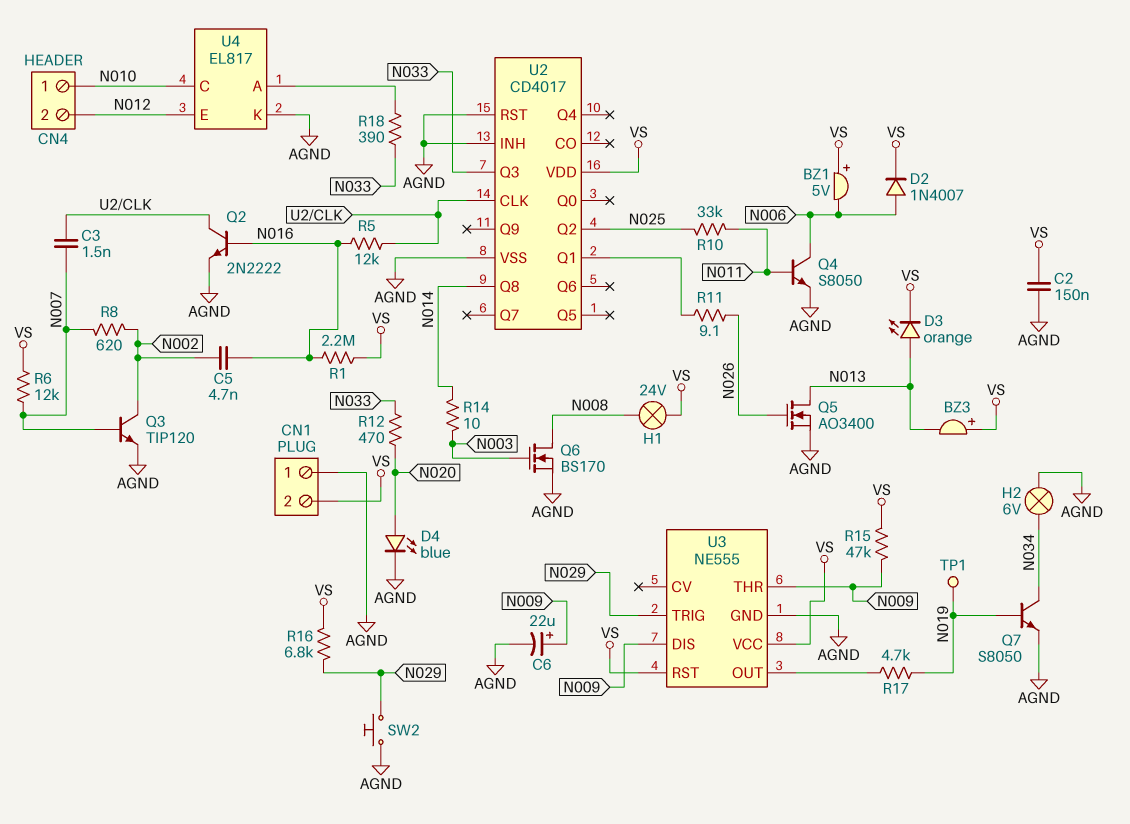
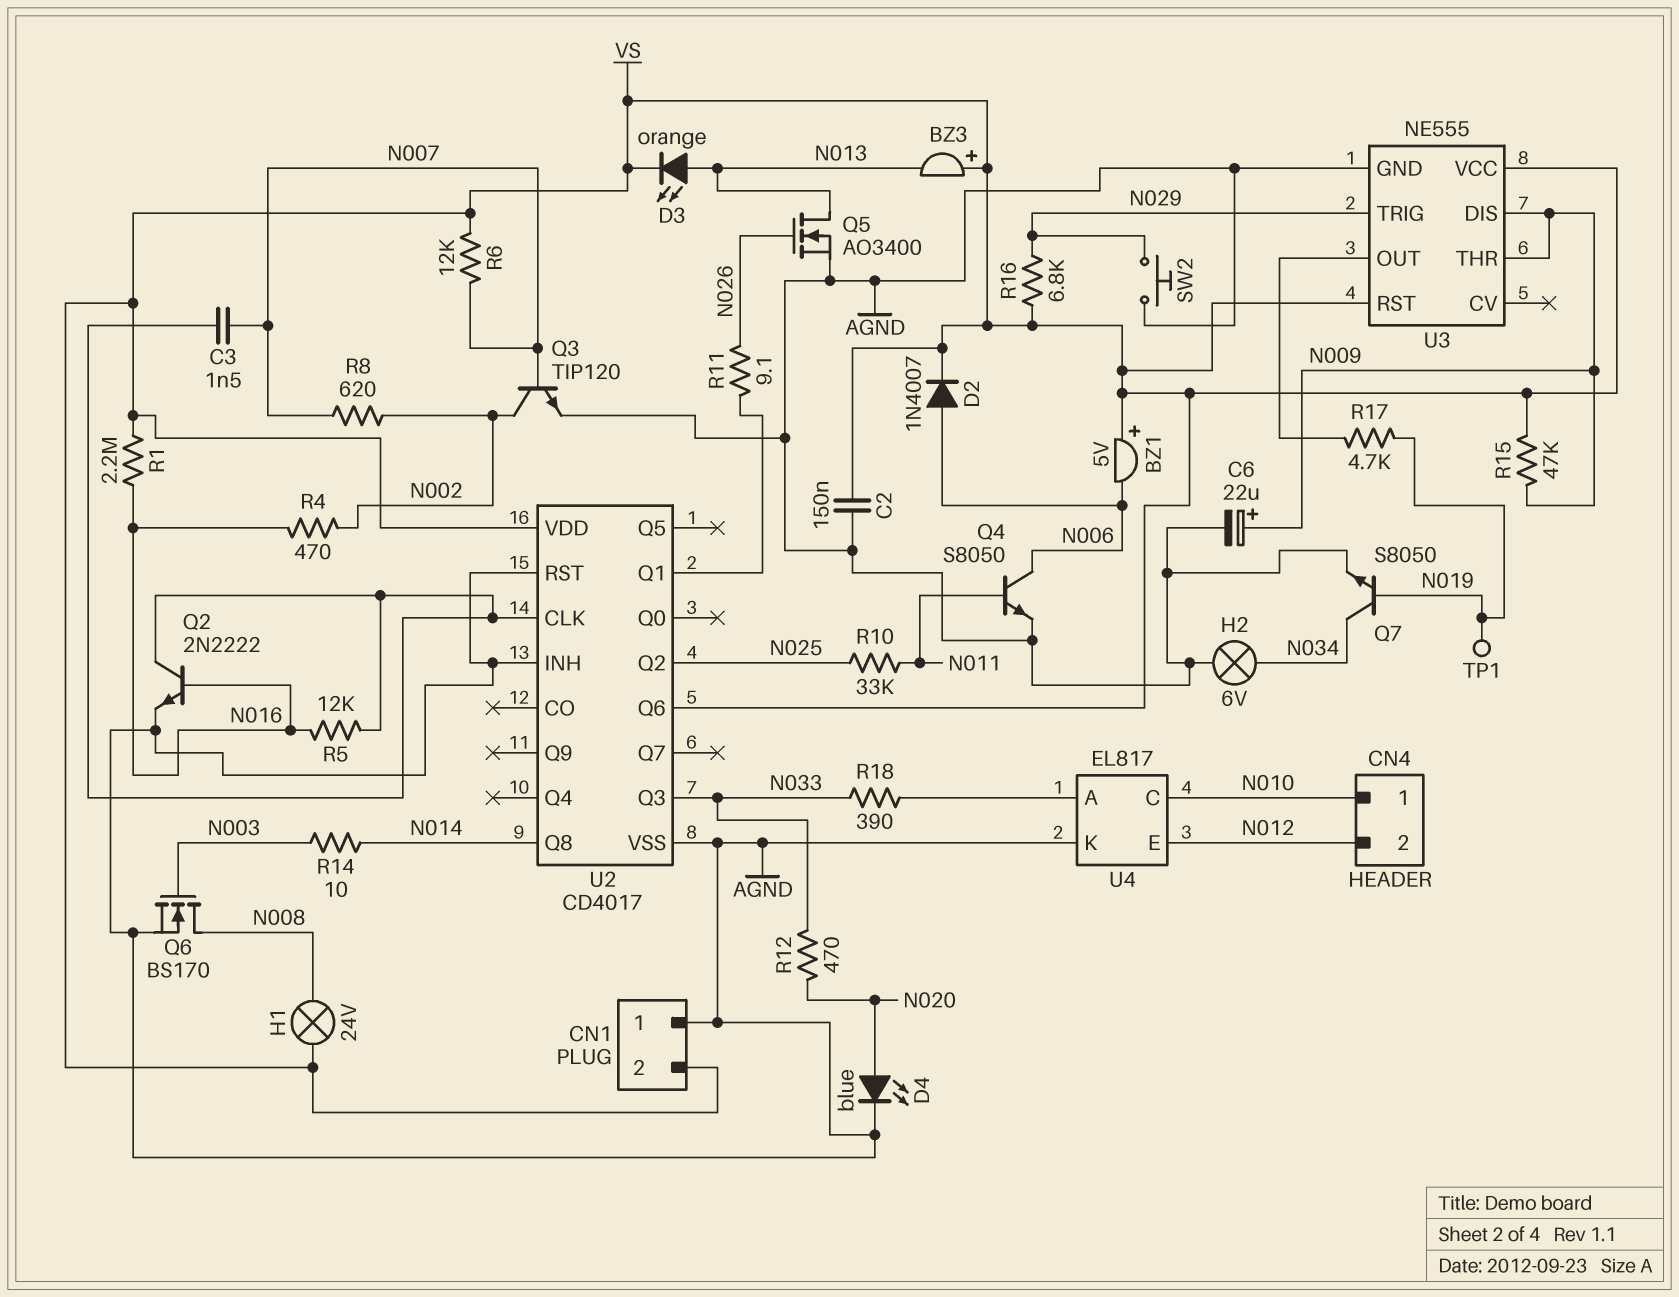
C5: 4.7nF (N002, N016) -> none
R4: none -> 470 (N002, N016)
U2 pin Q6: none -> VS

